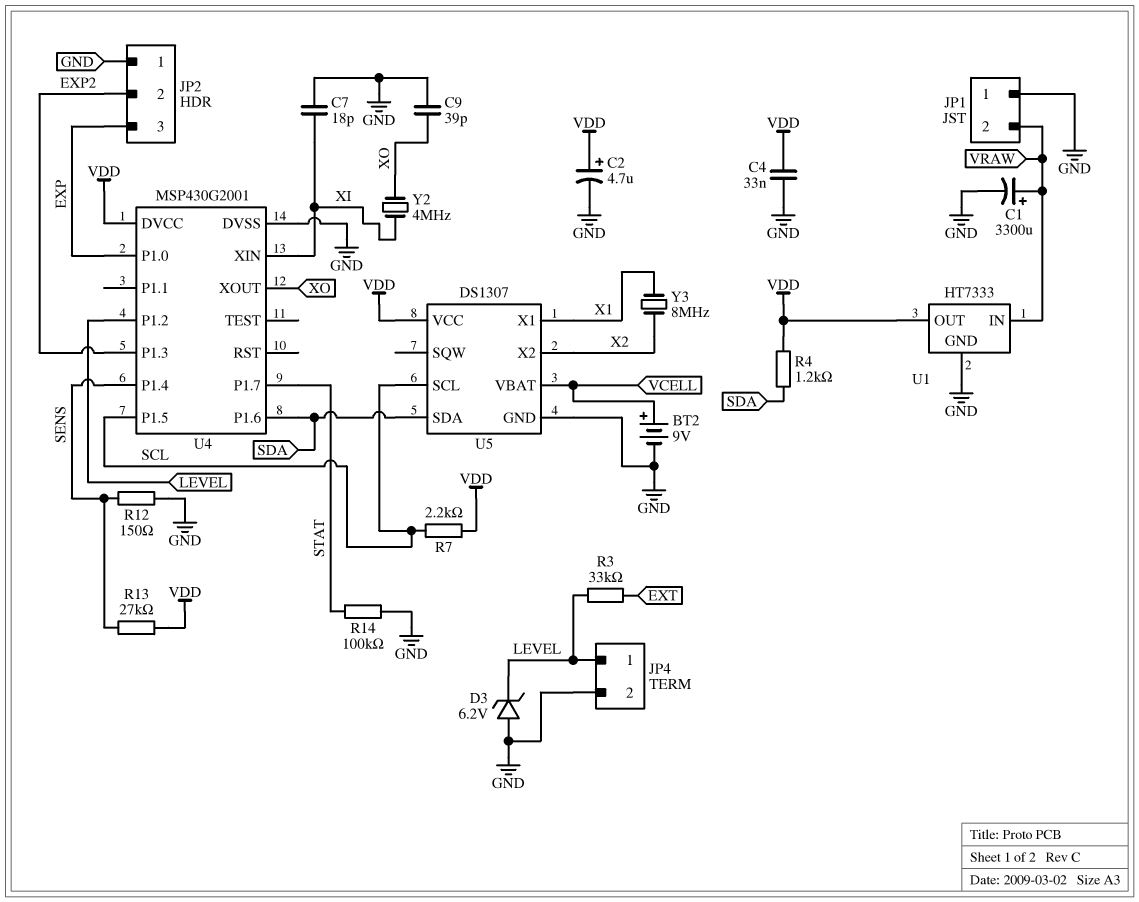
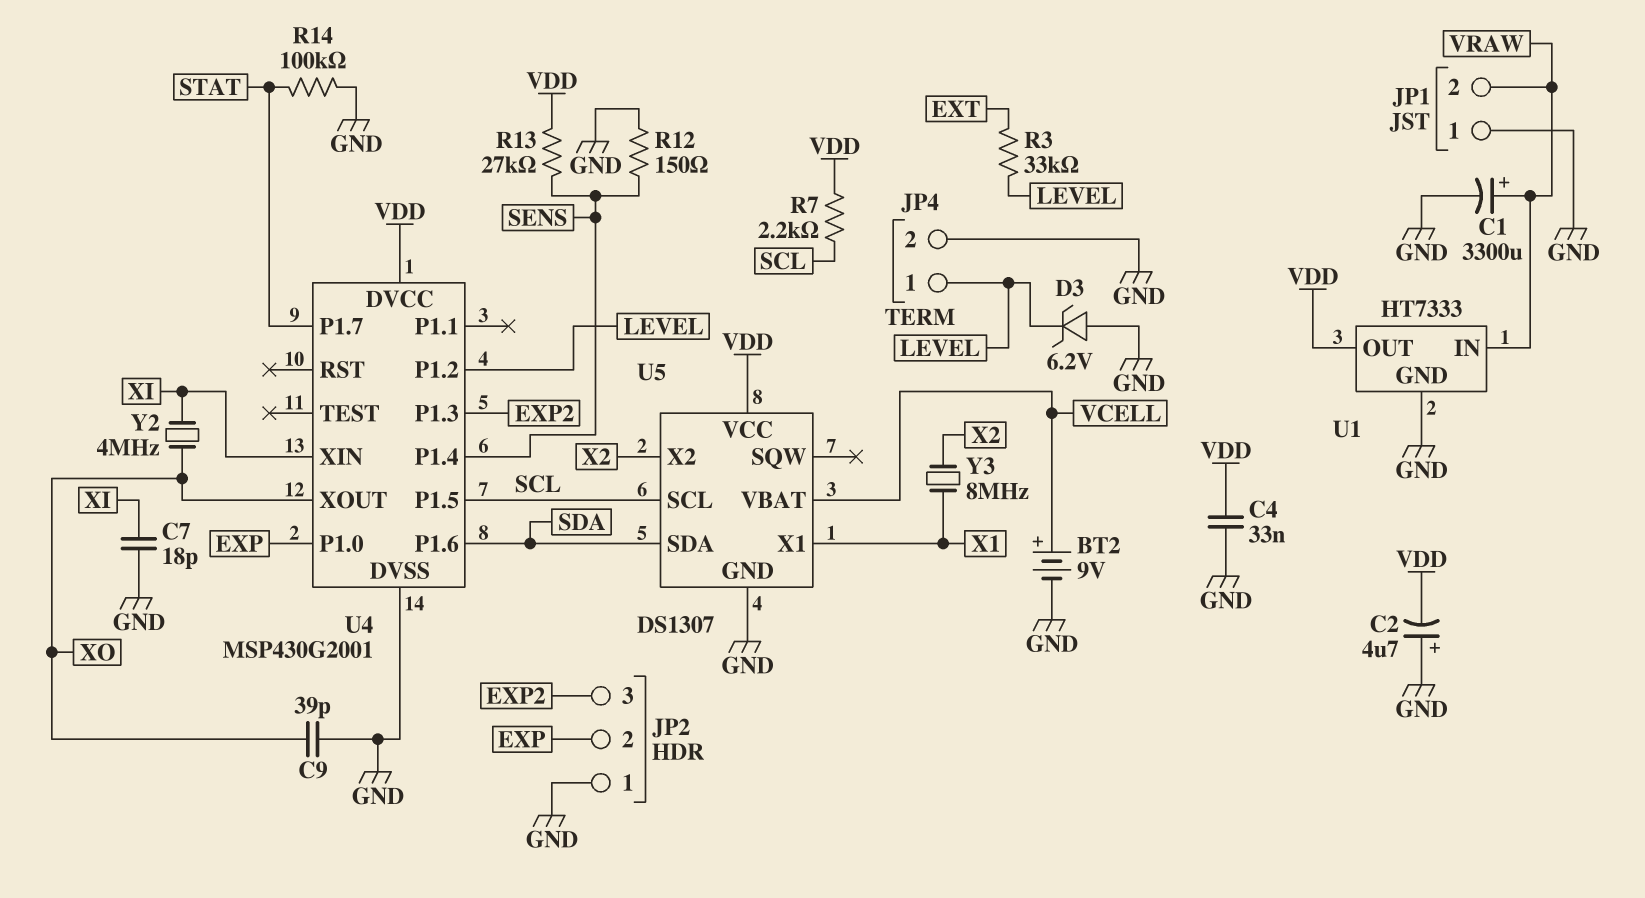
C2: 4.7uF (plus VDD, minus GND) -> 4.7uF (plus GND, minus VDD)
JP2 pin 2: EXP2 -> EXP
JP2 pin 3: EXP -> EXP2
R4: 1.2k (SDA, VDD) -> none

